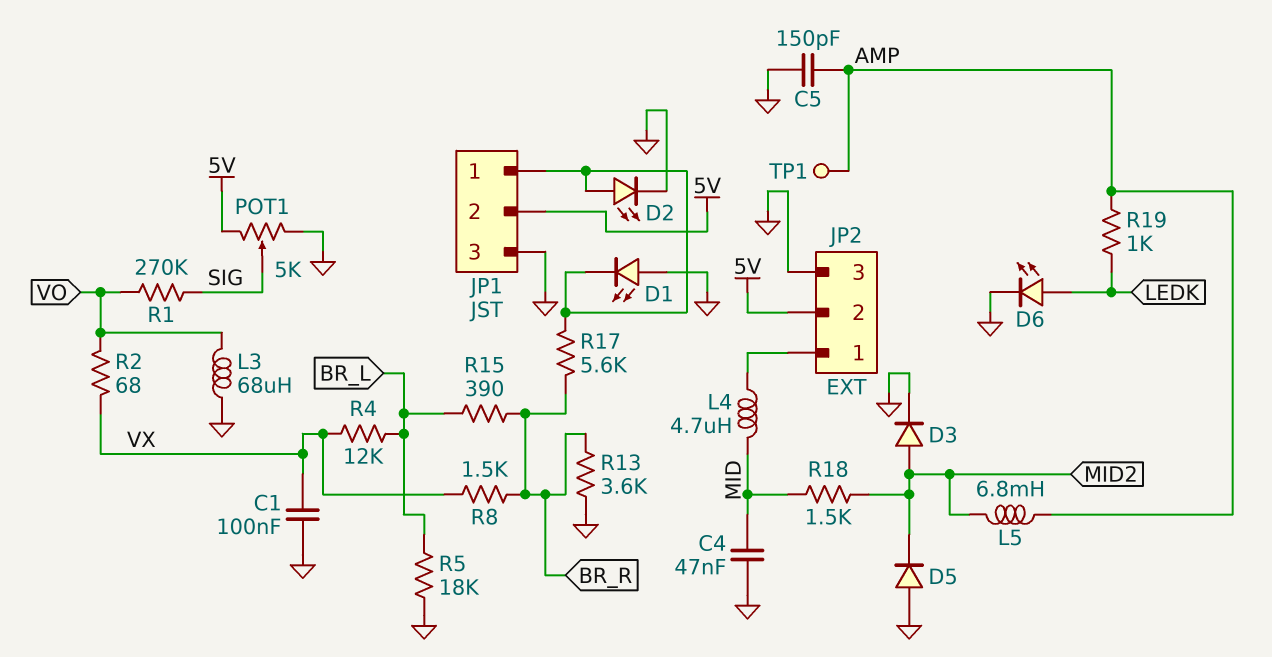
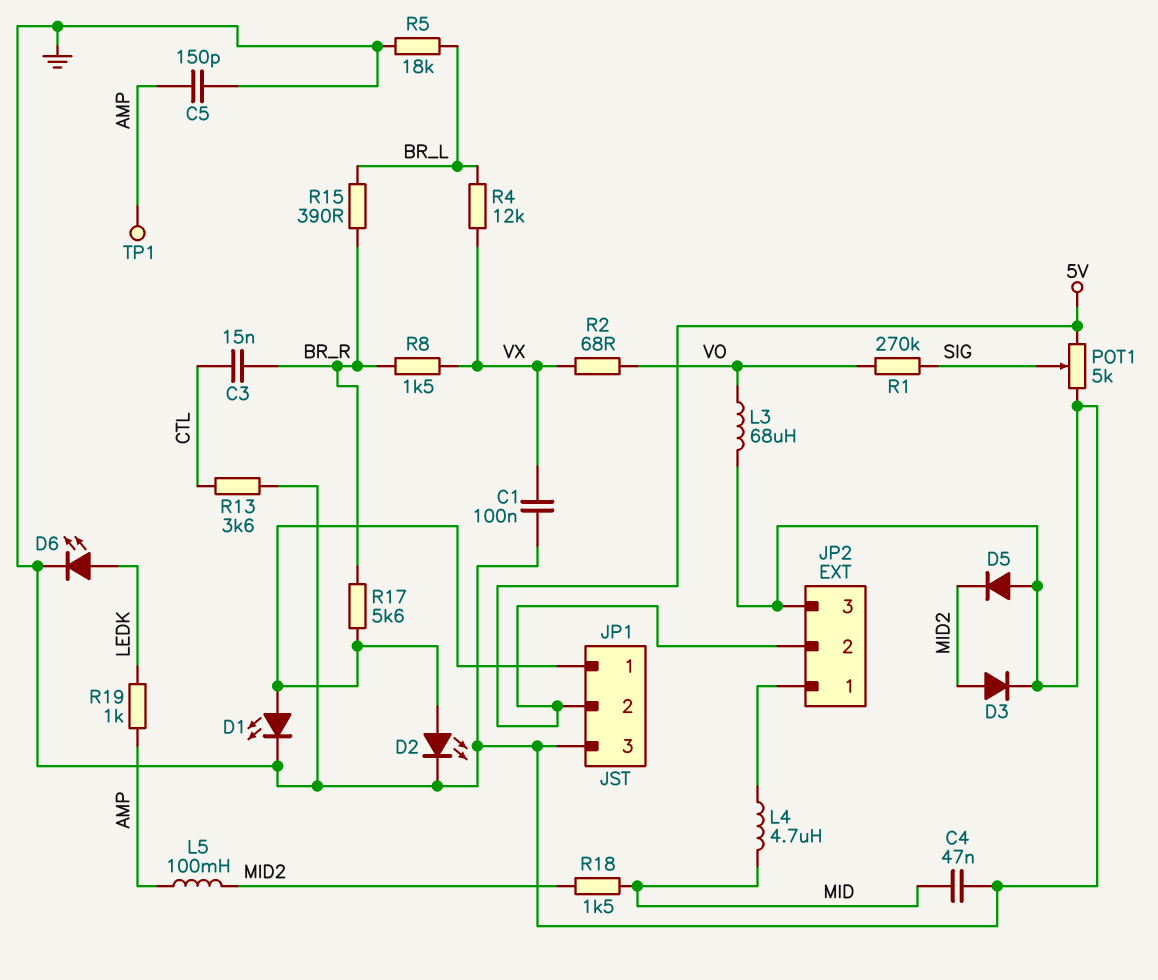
C3: none -> 15nF (BR_R, CTL)
D1: LED (A GND, K JP1/1) -> LED (A JP1/1, K GND)
L5: 6.8mH (AMP, MID2) -> 100mH (AMP, MID2)
R13: 3.6k (BR_R, GND) -> 3.6k (CTL, GND)

